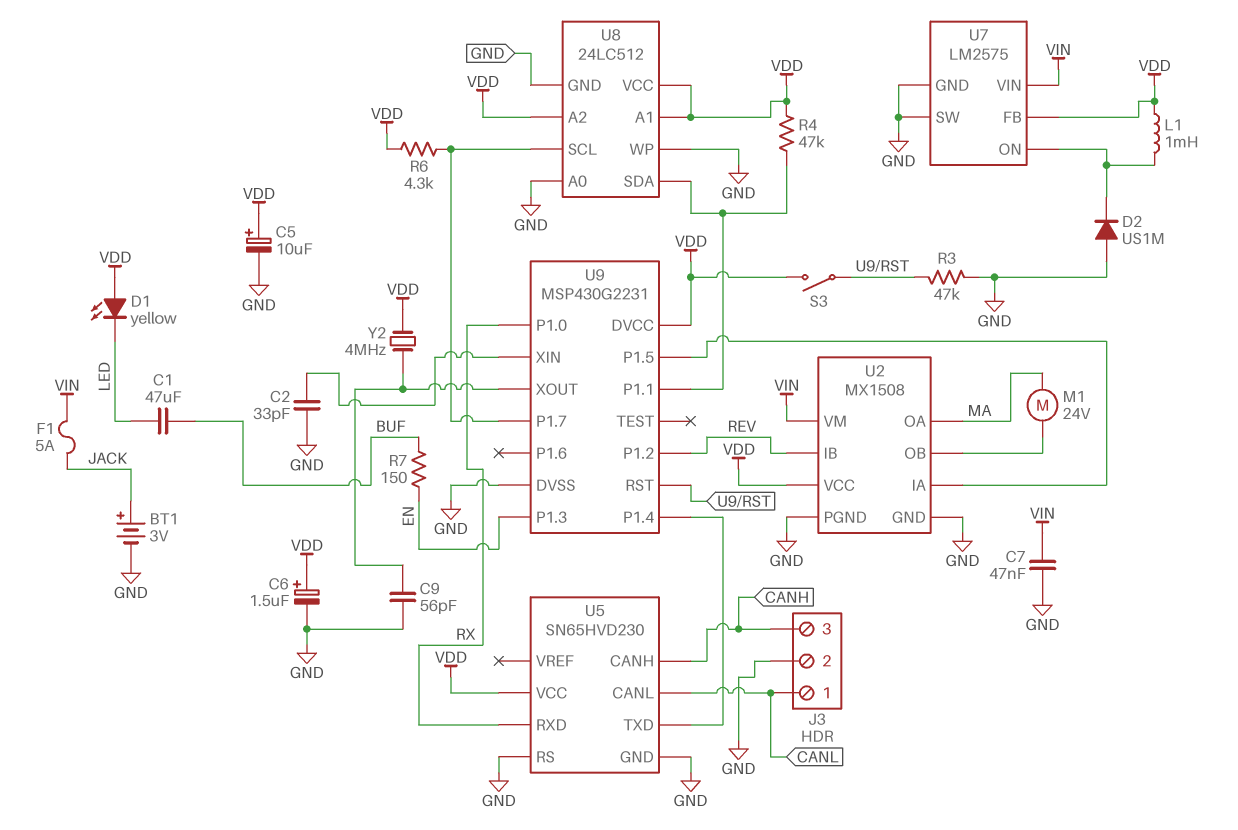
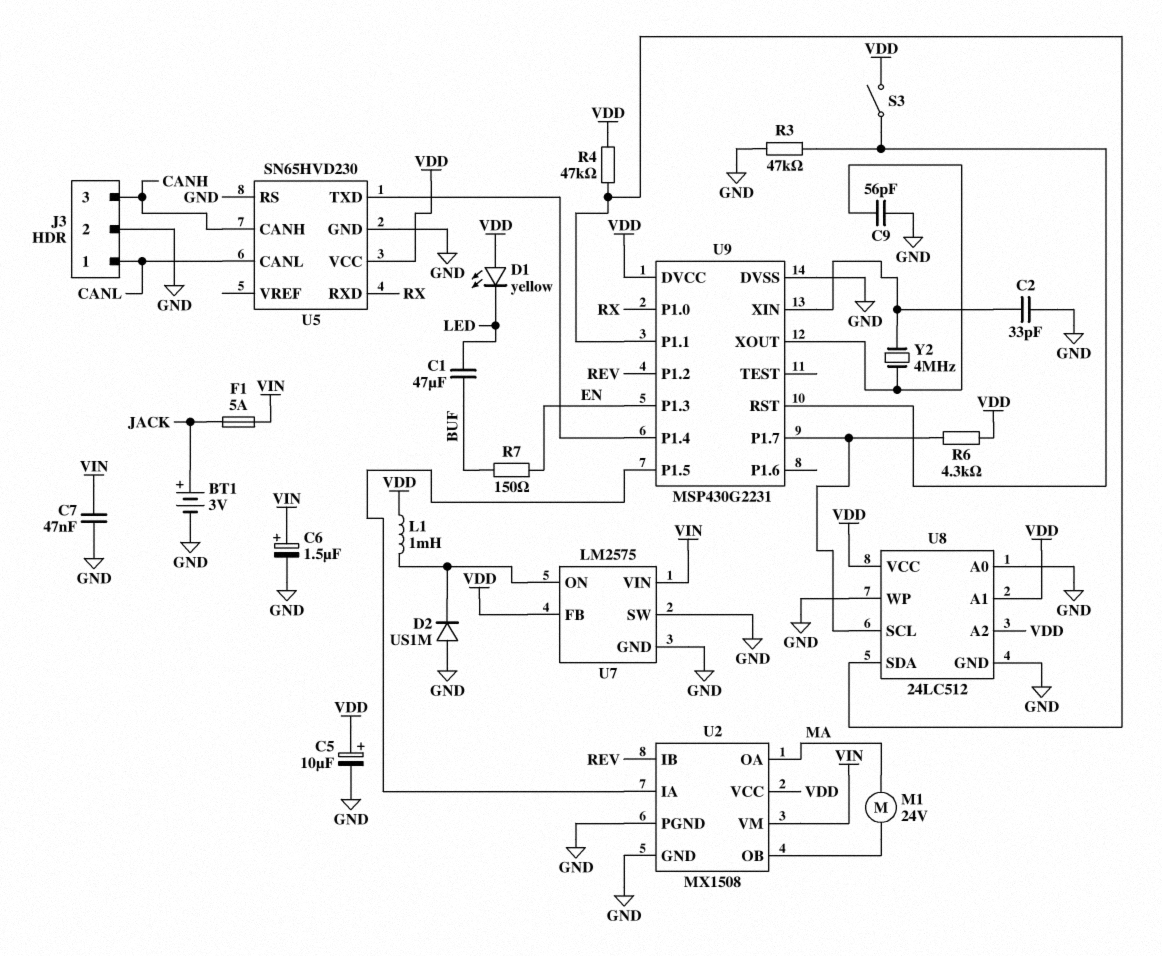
C6: 1.5uF (plus VDD, minus GND) -> 1.5uF (plus VIN, minus GND)
Y2: 4MHz (U9/XOUT, VDD) -> 4MHz (U9/XIN, U9/XOUT)

